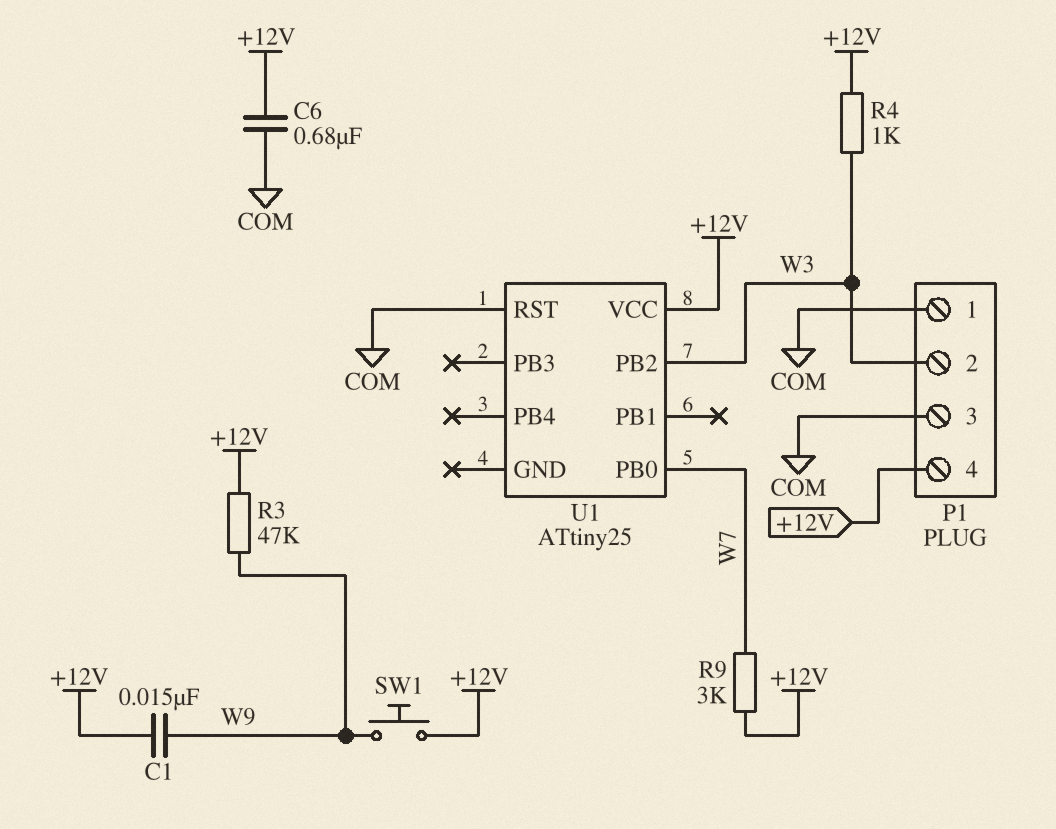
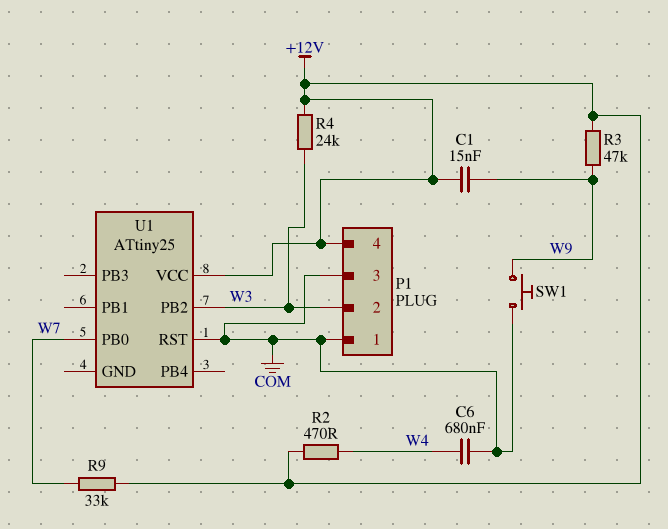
C6: 680nF (+12V, COM) -> 680nF (COM, W4)
R2: none -> 470 (+12V, W4)
R4: 1k (+12V, W3) -> 24k (+12V, W3)
R9: 3k (+12V, W7) -> 33k (+12V, W7)
SW1: button (+12V, W9) -> button (COM, W9)

